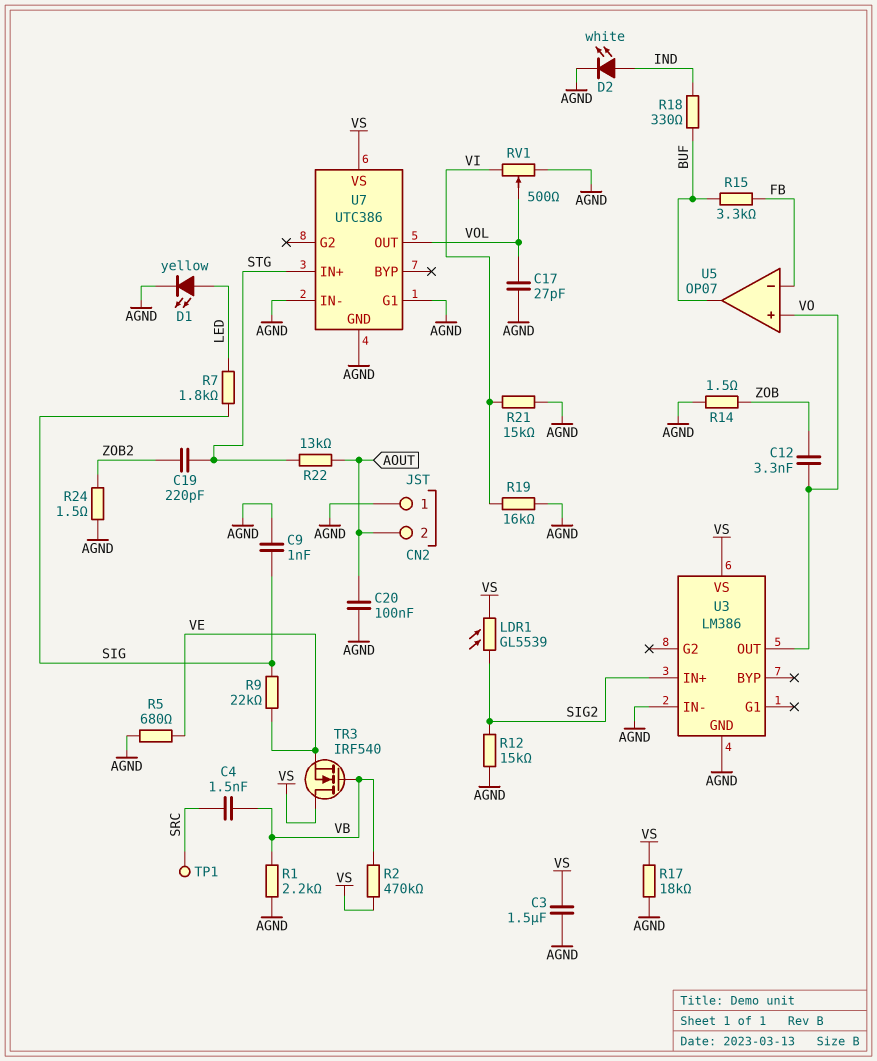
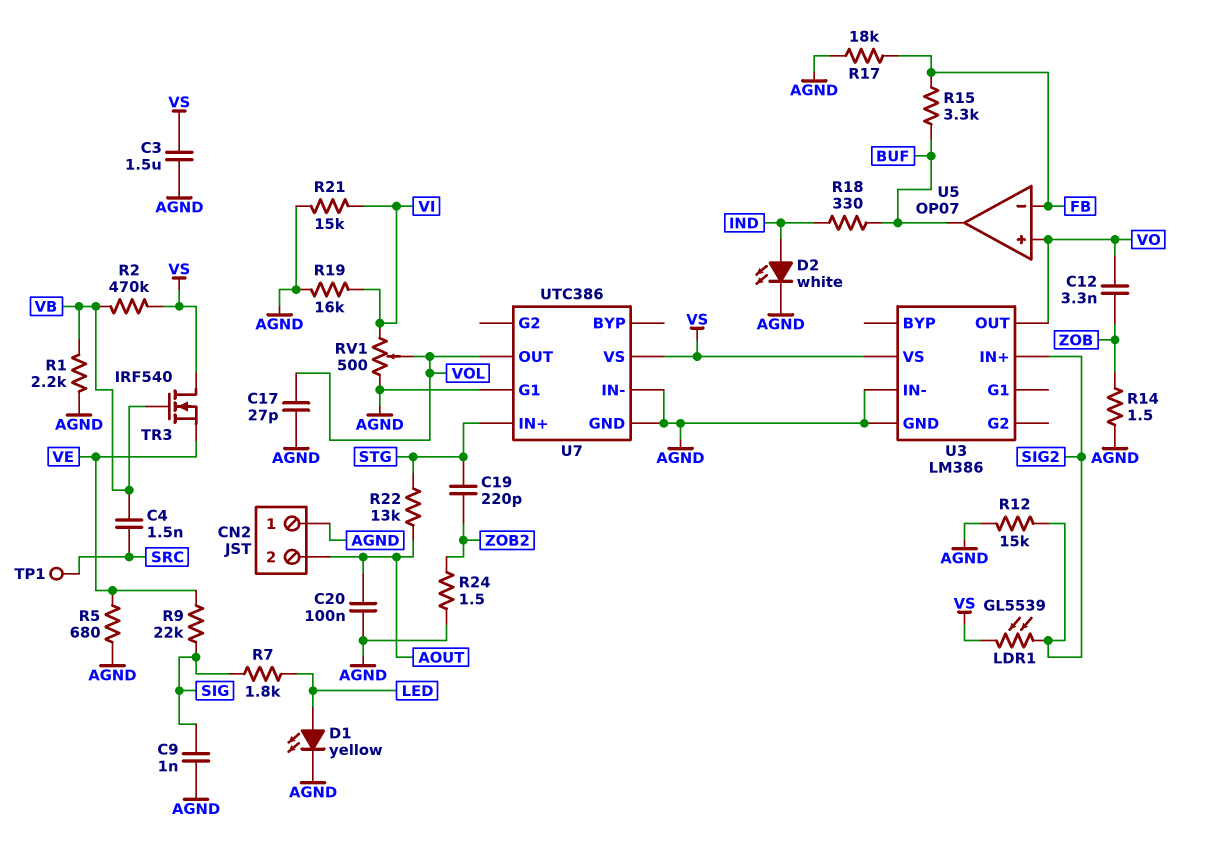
R17: 18k (AGND, VS) -> 18k (AGND, FB)

